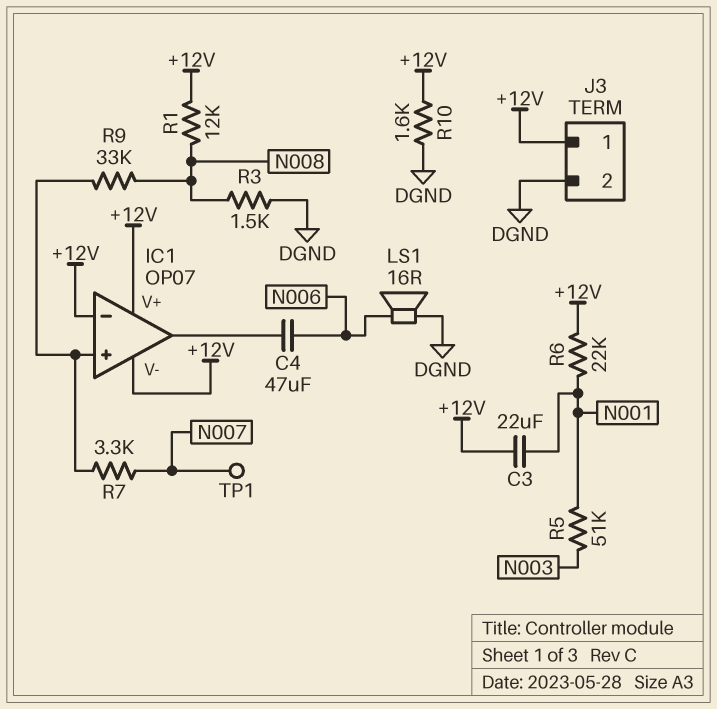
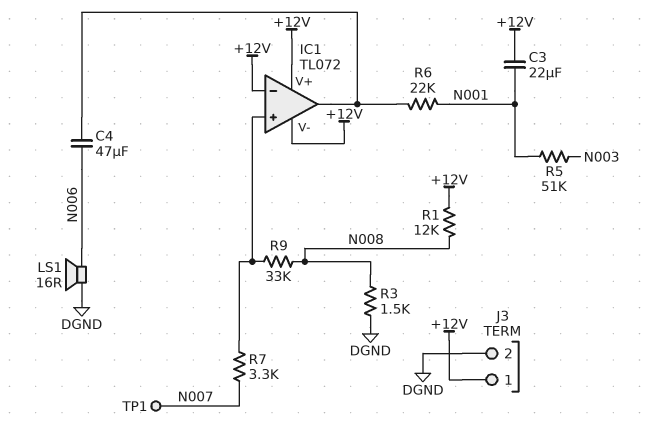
IC1: OP07 -> TL072
R6: 22k (+12V, N001) -> 22k (IC1/out, N001)
R10: 1.6k (+12V, DGND) -> none

